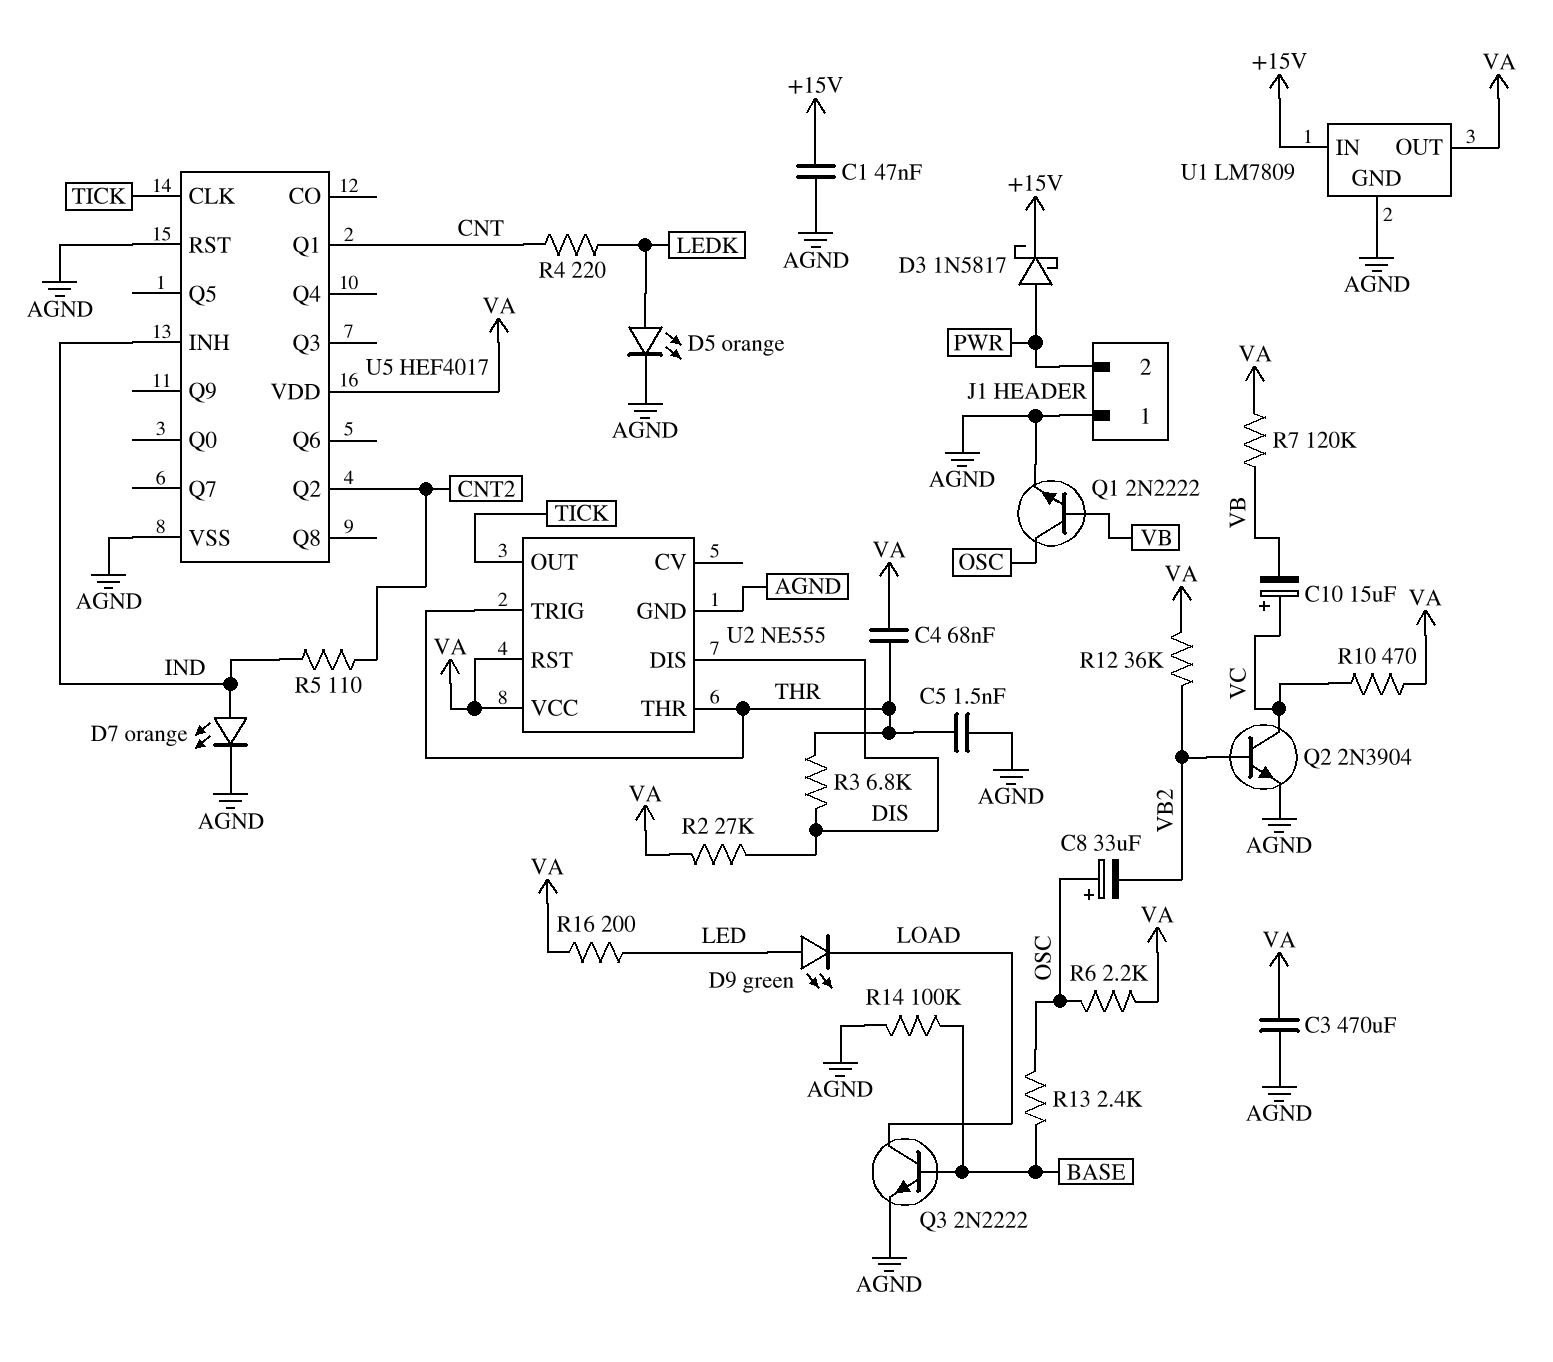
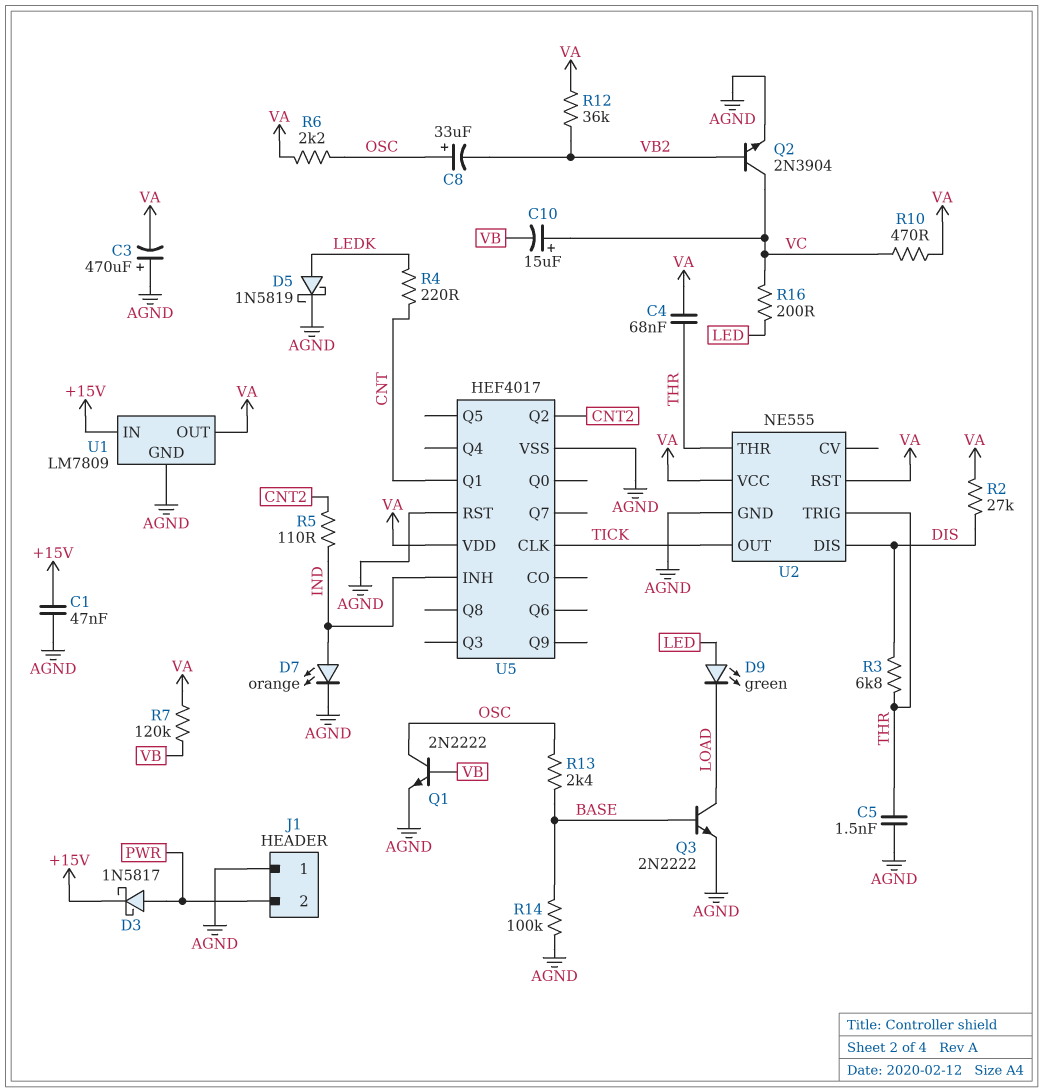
C3: 470uF (AGND, VA) -> 470uF (plus AGND, minus VA)
D5: LED orange (A LEDK, K AGND) -> schottky 1N5819 (A LEDK, K AGND)
R16: 200 (LED, VA) -> 200 (LED, VC)

